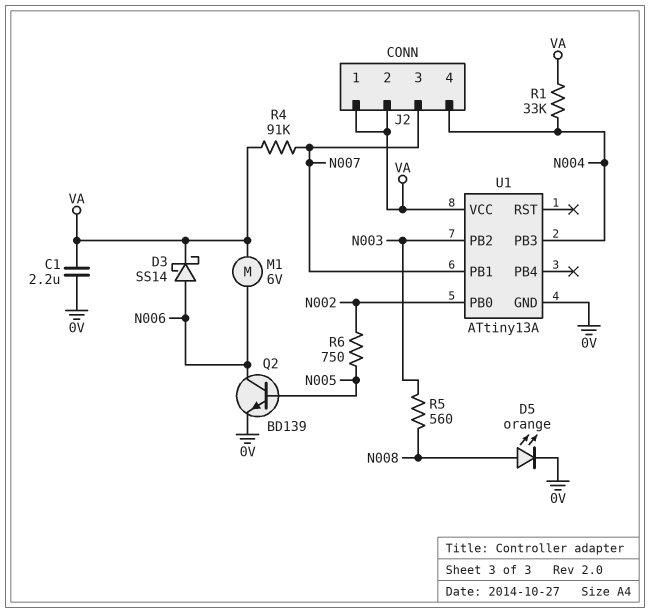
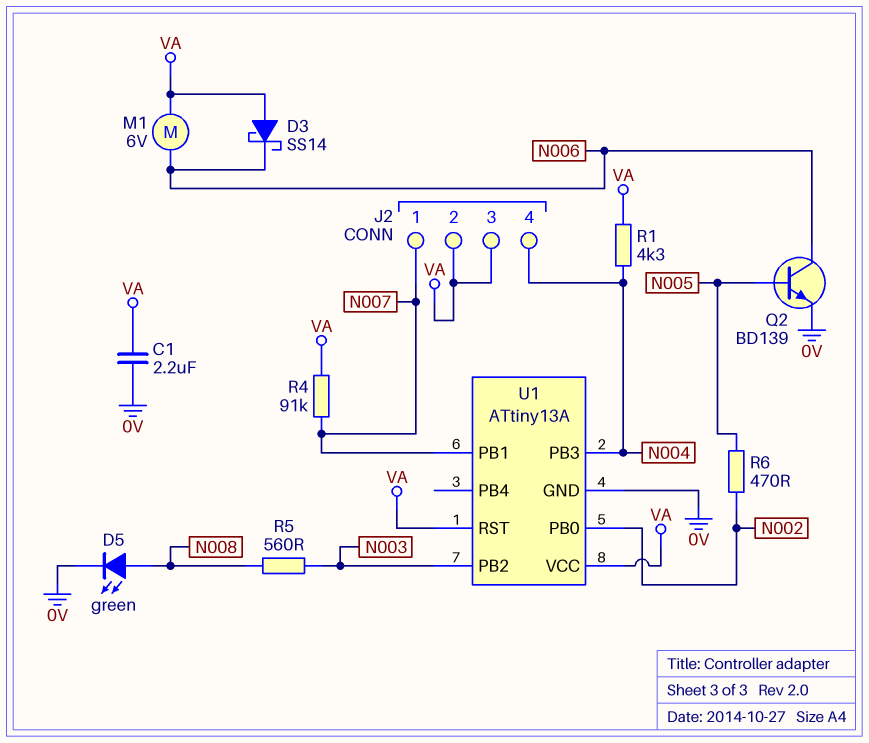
D3: schottky SS14 (A N006, K VA) -> schottky SS14 (A VA, K N006)
D5: LED orange (A N008, K 0V) -> LED green (A N008, K 0V)
J2 pin 1: VA -> N007
J2 pin 3: N007 -> VA
R1: 33k (N004, VA) -> 4.3k (N004, VA)
R6: 750 (N002, N005) -> 470 (N002, N005)
U1 pin RST: none -> VA

